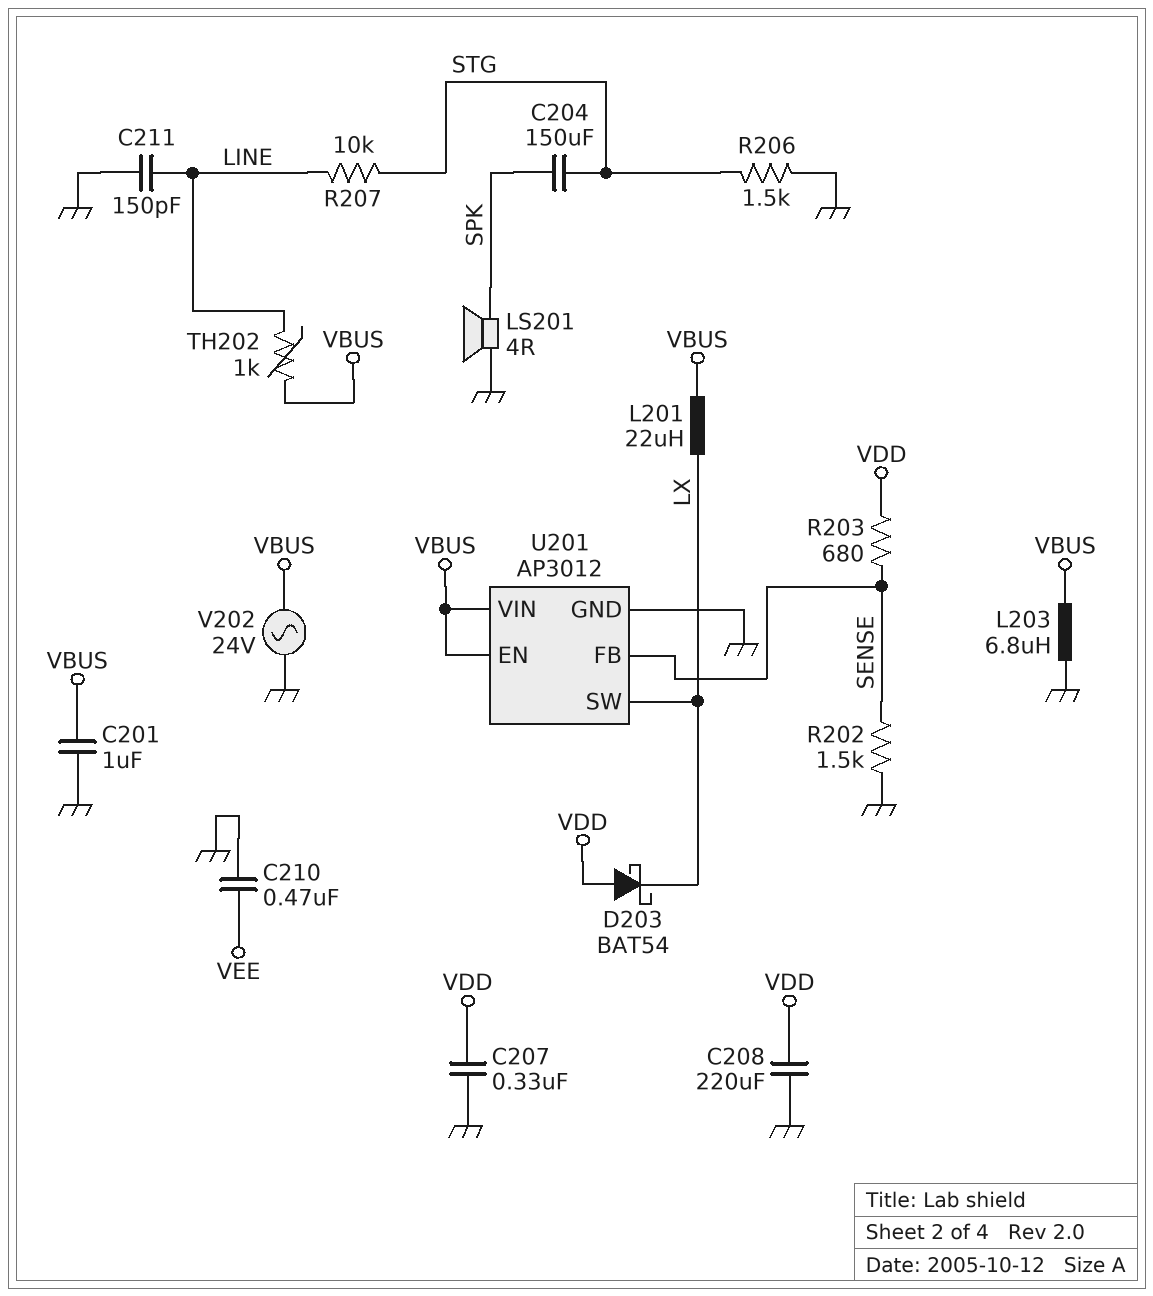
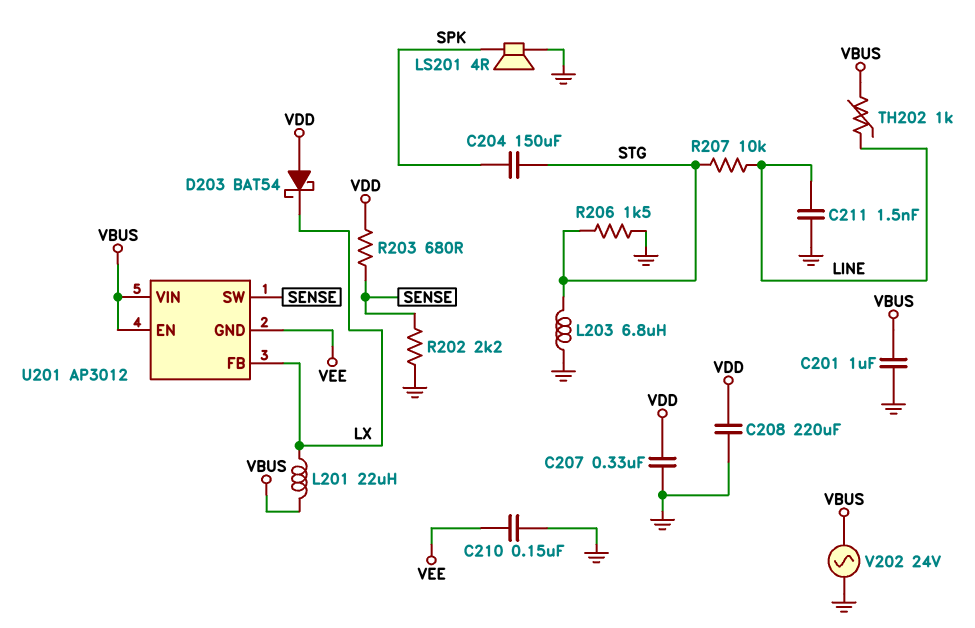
C210: 470nF (GND, VEE) -> 150nF (GND, VEE)
C211: 150pF (GND, LINE) -> 1.5nF (GND, LINE)
L203: 6.8uH (GND, VBUS) -> 6.8uH (GND, STG)
R202: 1.5k (GND, SENSE) -> 2.2k (GND, SENSE)
U201 pin FB: SENSE -> LX
U201 pin GND: GND -> VEE
U201 pin SW: LX -> SENSE

